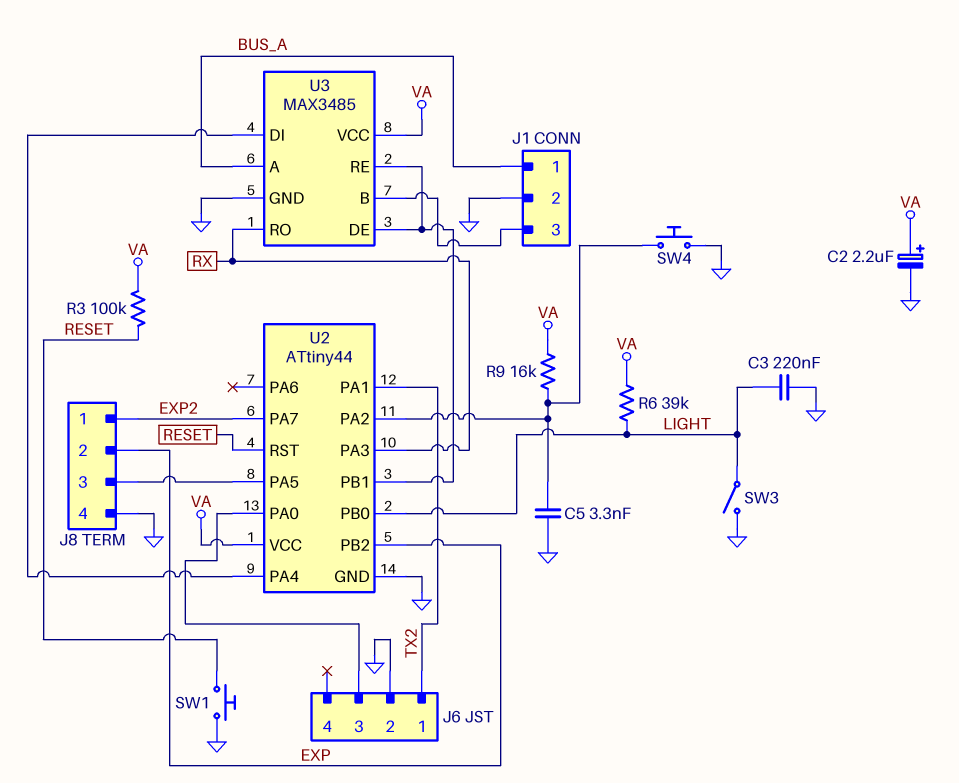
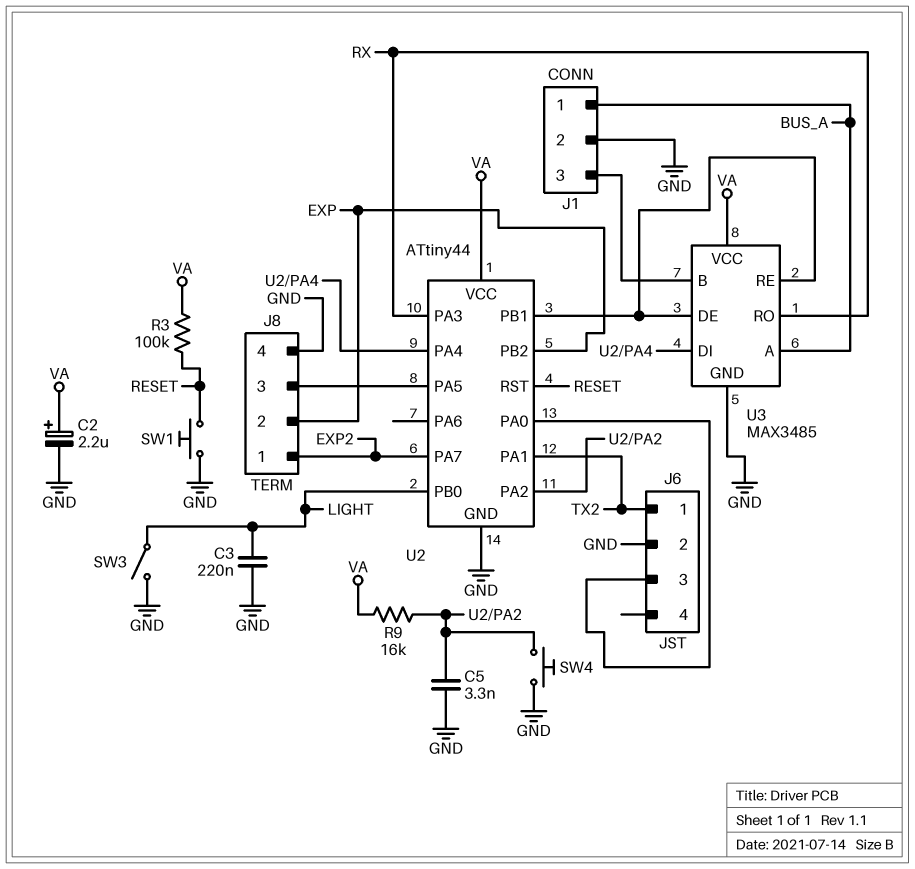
R6: 39k (LIGHT, VA) -> none

